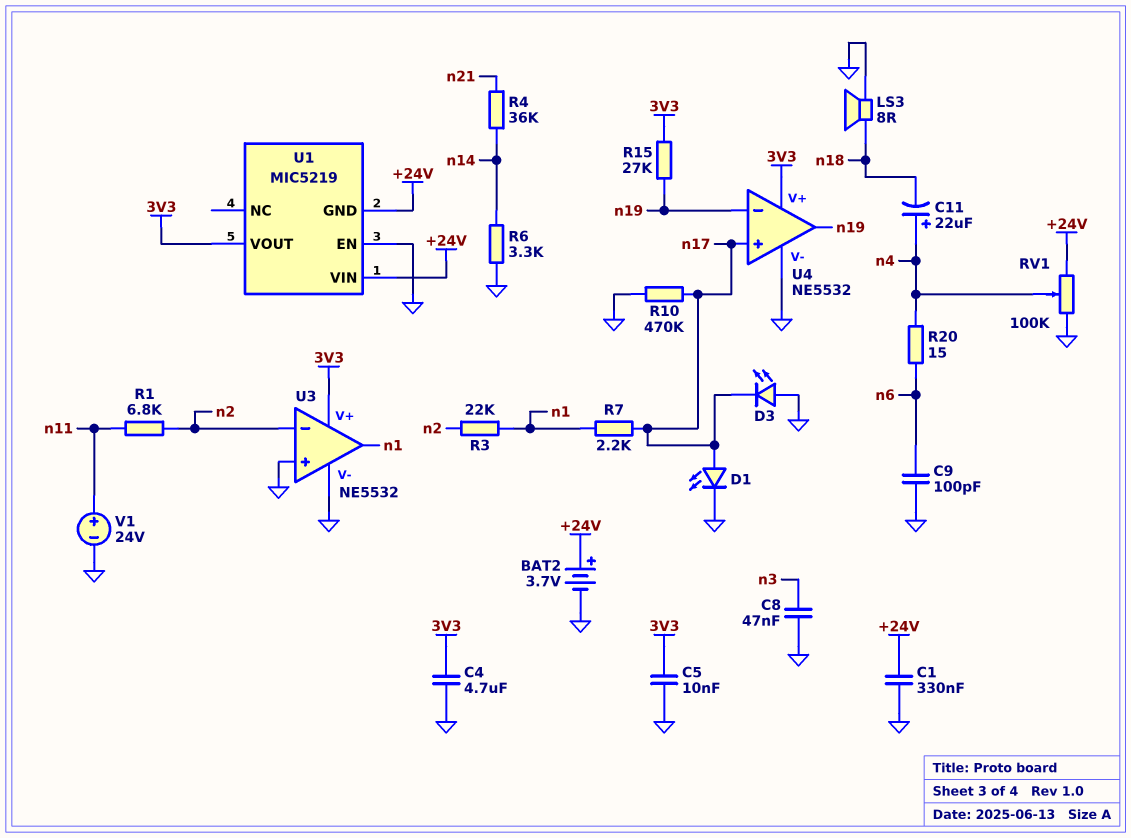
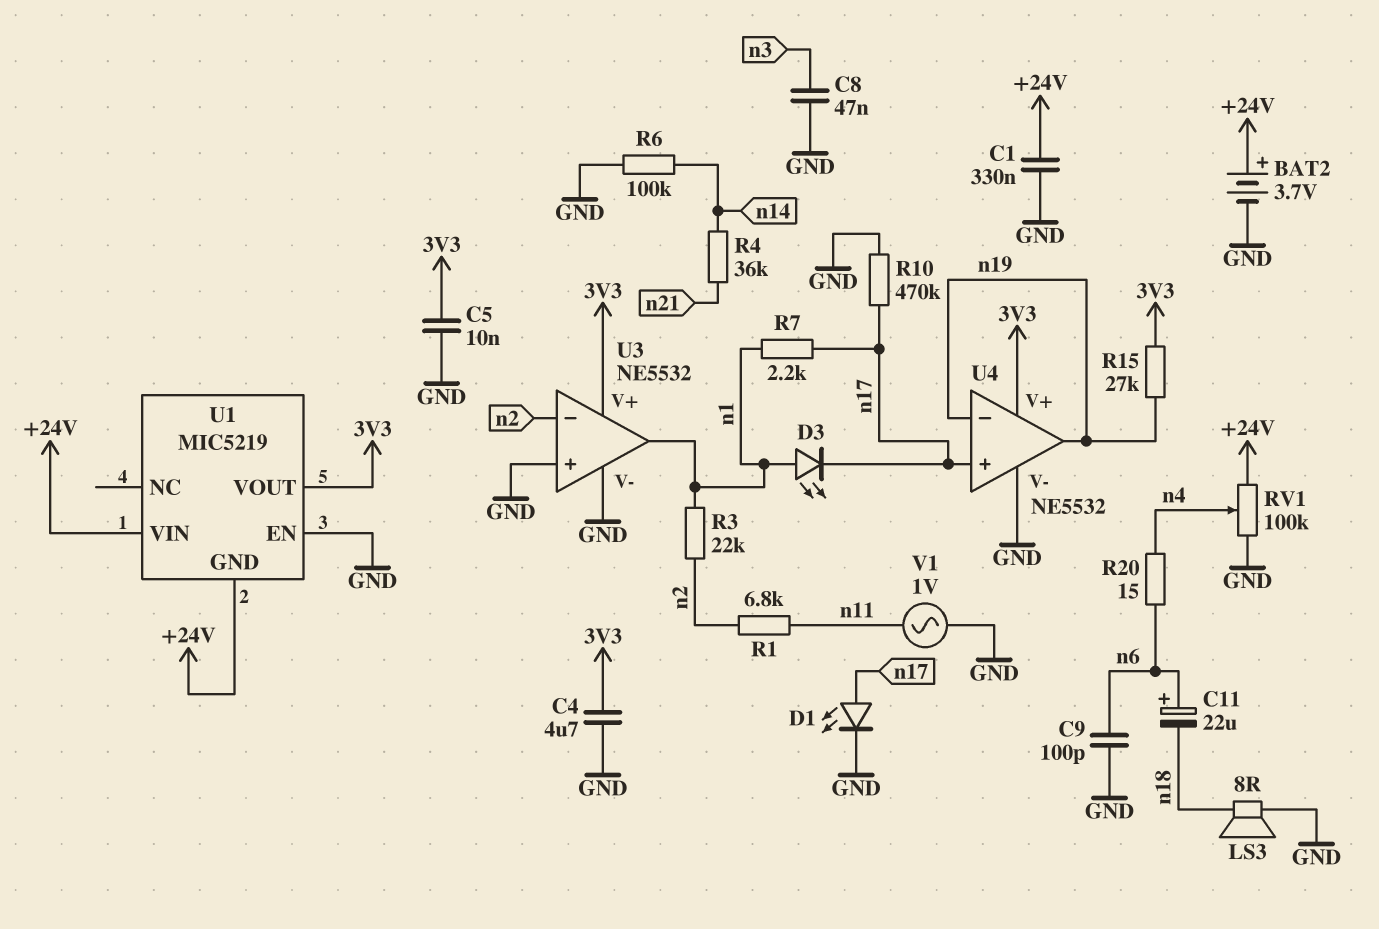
C11: 22uF (plus n4, minus n18) -> 22uF (plus n6, minus n18)
D3: LED (A GND, K n17) -> LED (A n1, K n17)
R6: 3.3k (GND, n14) -> 100k (GND, n14)
V1: 24V (plus n11, minus GND) -> AC 1V (GND, n11)

